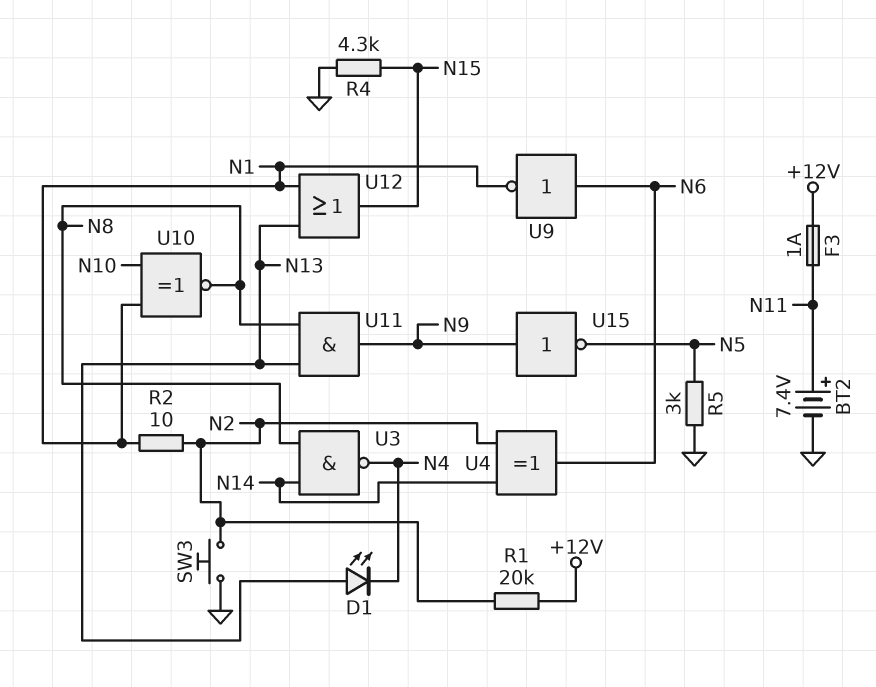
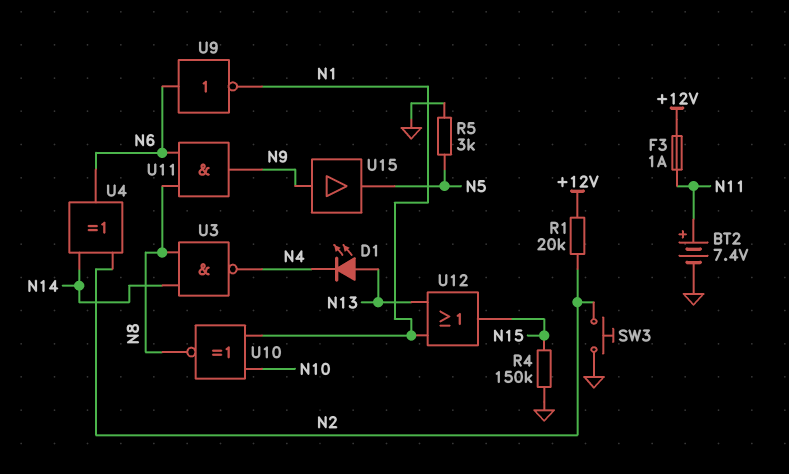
R2: 10 (N1, N2) -> none
R4: 4.3k (GND, N15) -> 150k (GND, N15)
U11: AND (in N8, in N13, out N9) -> AND (in N6, in N8, out N9)
U15: NOT (in N9, out N5) -> buffer (in N9, out N5)

